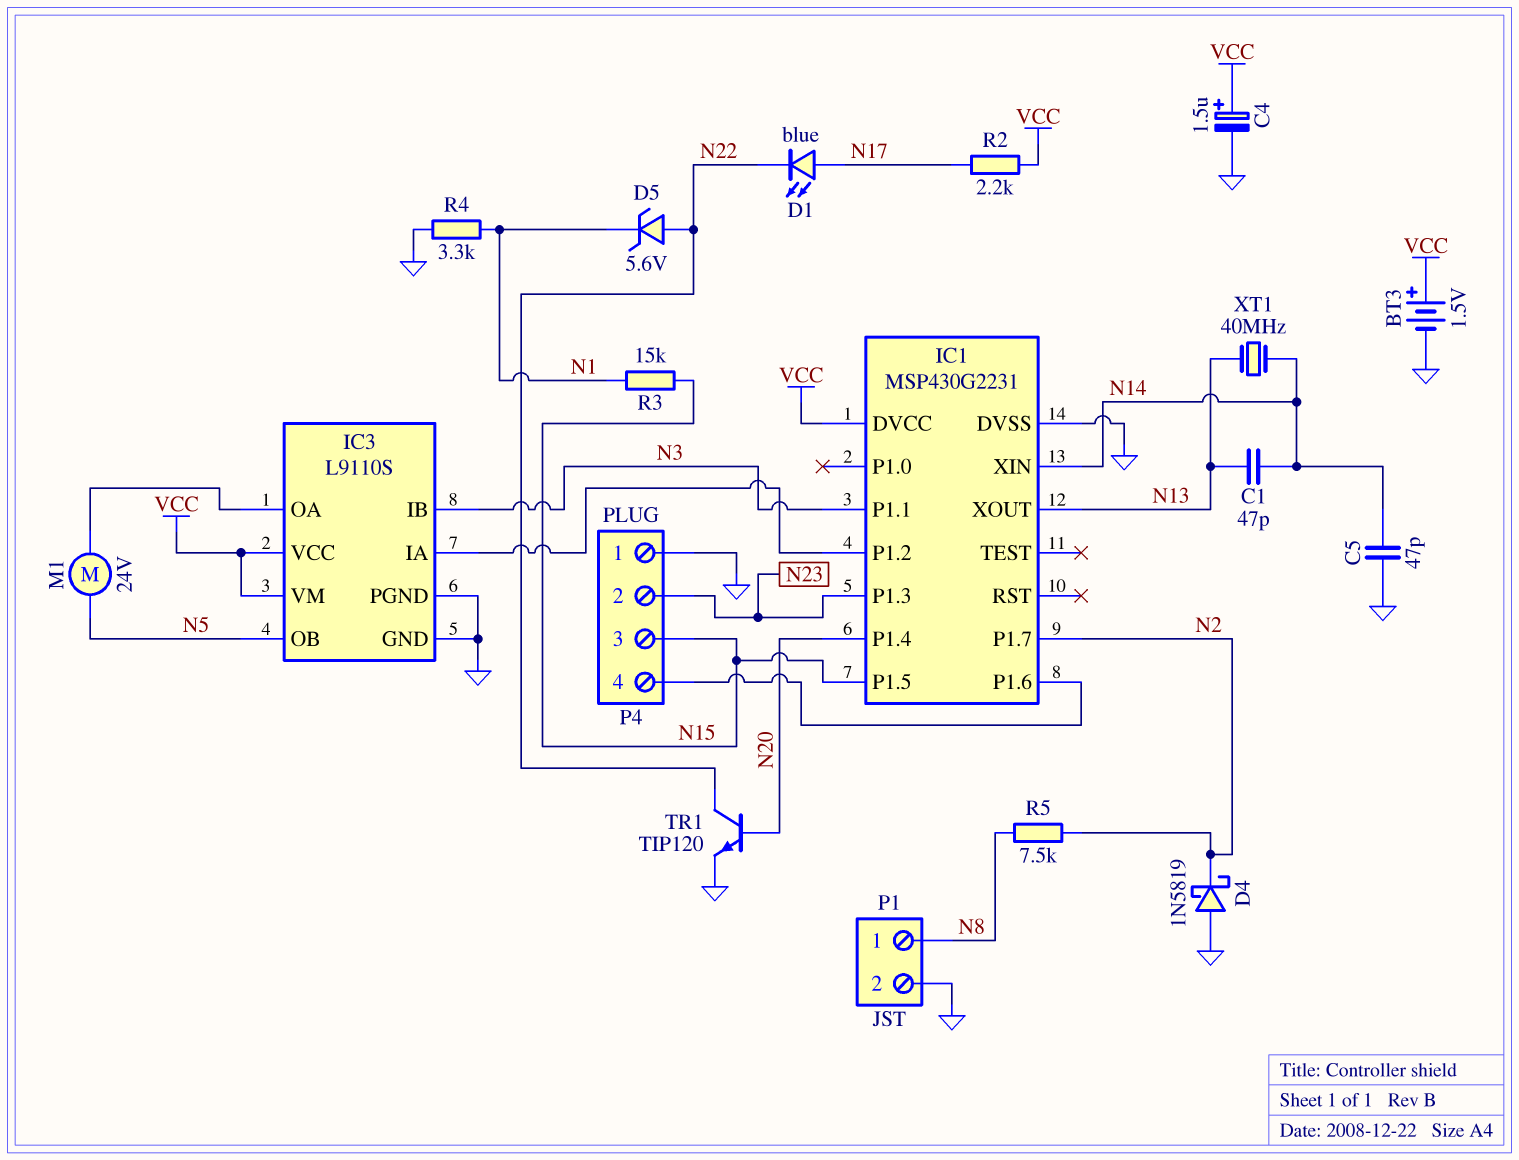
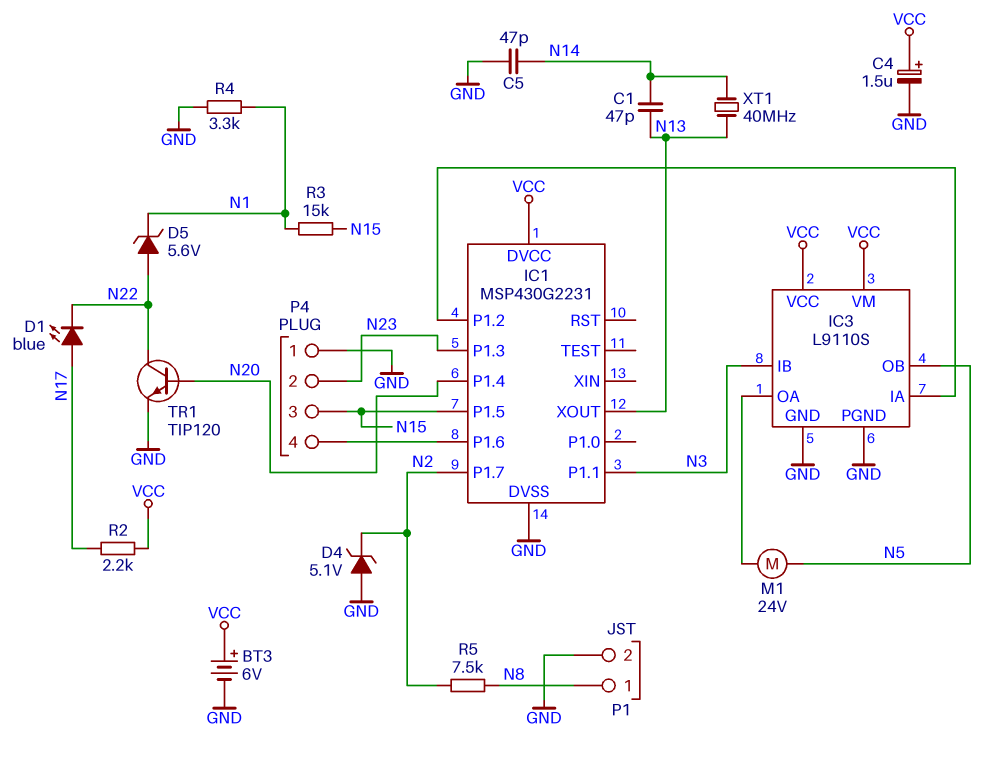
BT3: 1.5V (plus VCC, minus GND) -> 6V (plus VCC, minus GND)
D4: schottky 1N5819 (A GND, K N2) -> zener 5.1V (A GND, K N2)
IC1 pin XIN: N14 -> none

